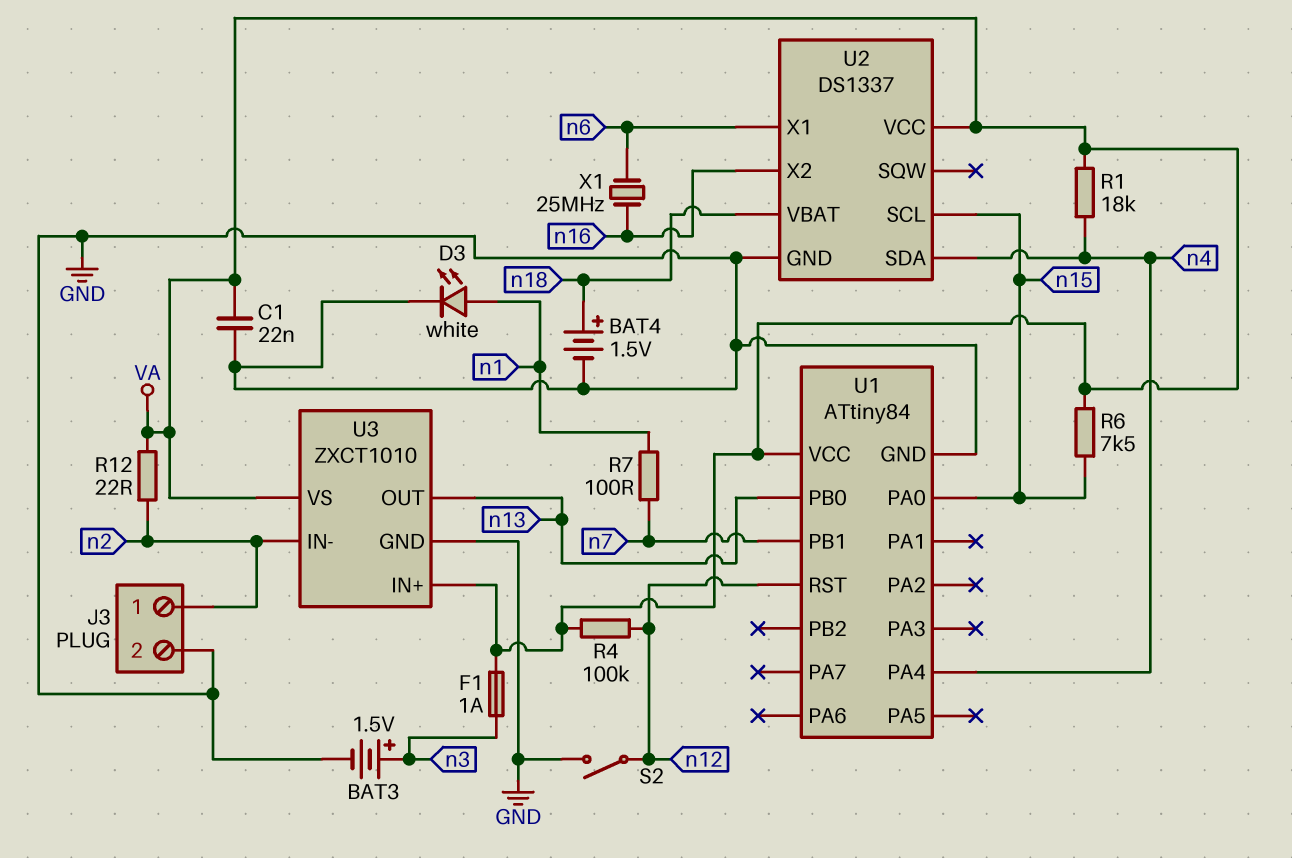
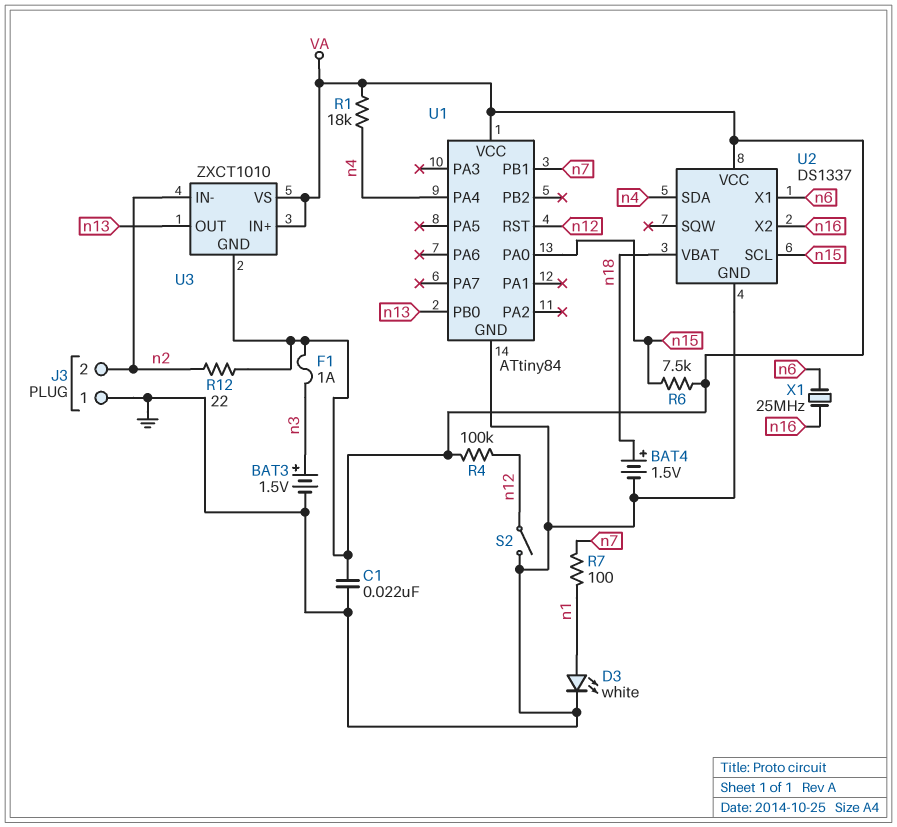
J3 pin 1: n2 -> GND
J3 pin 2: GND -> n2
U3 pin GND: GND -> VA

